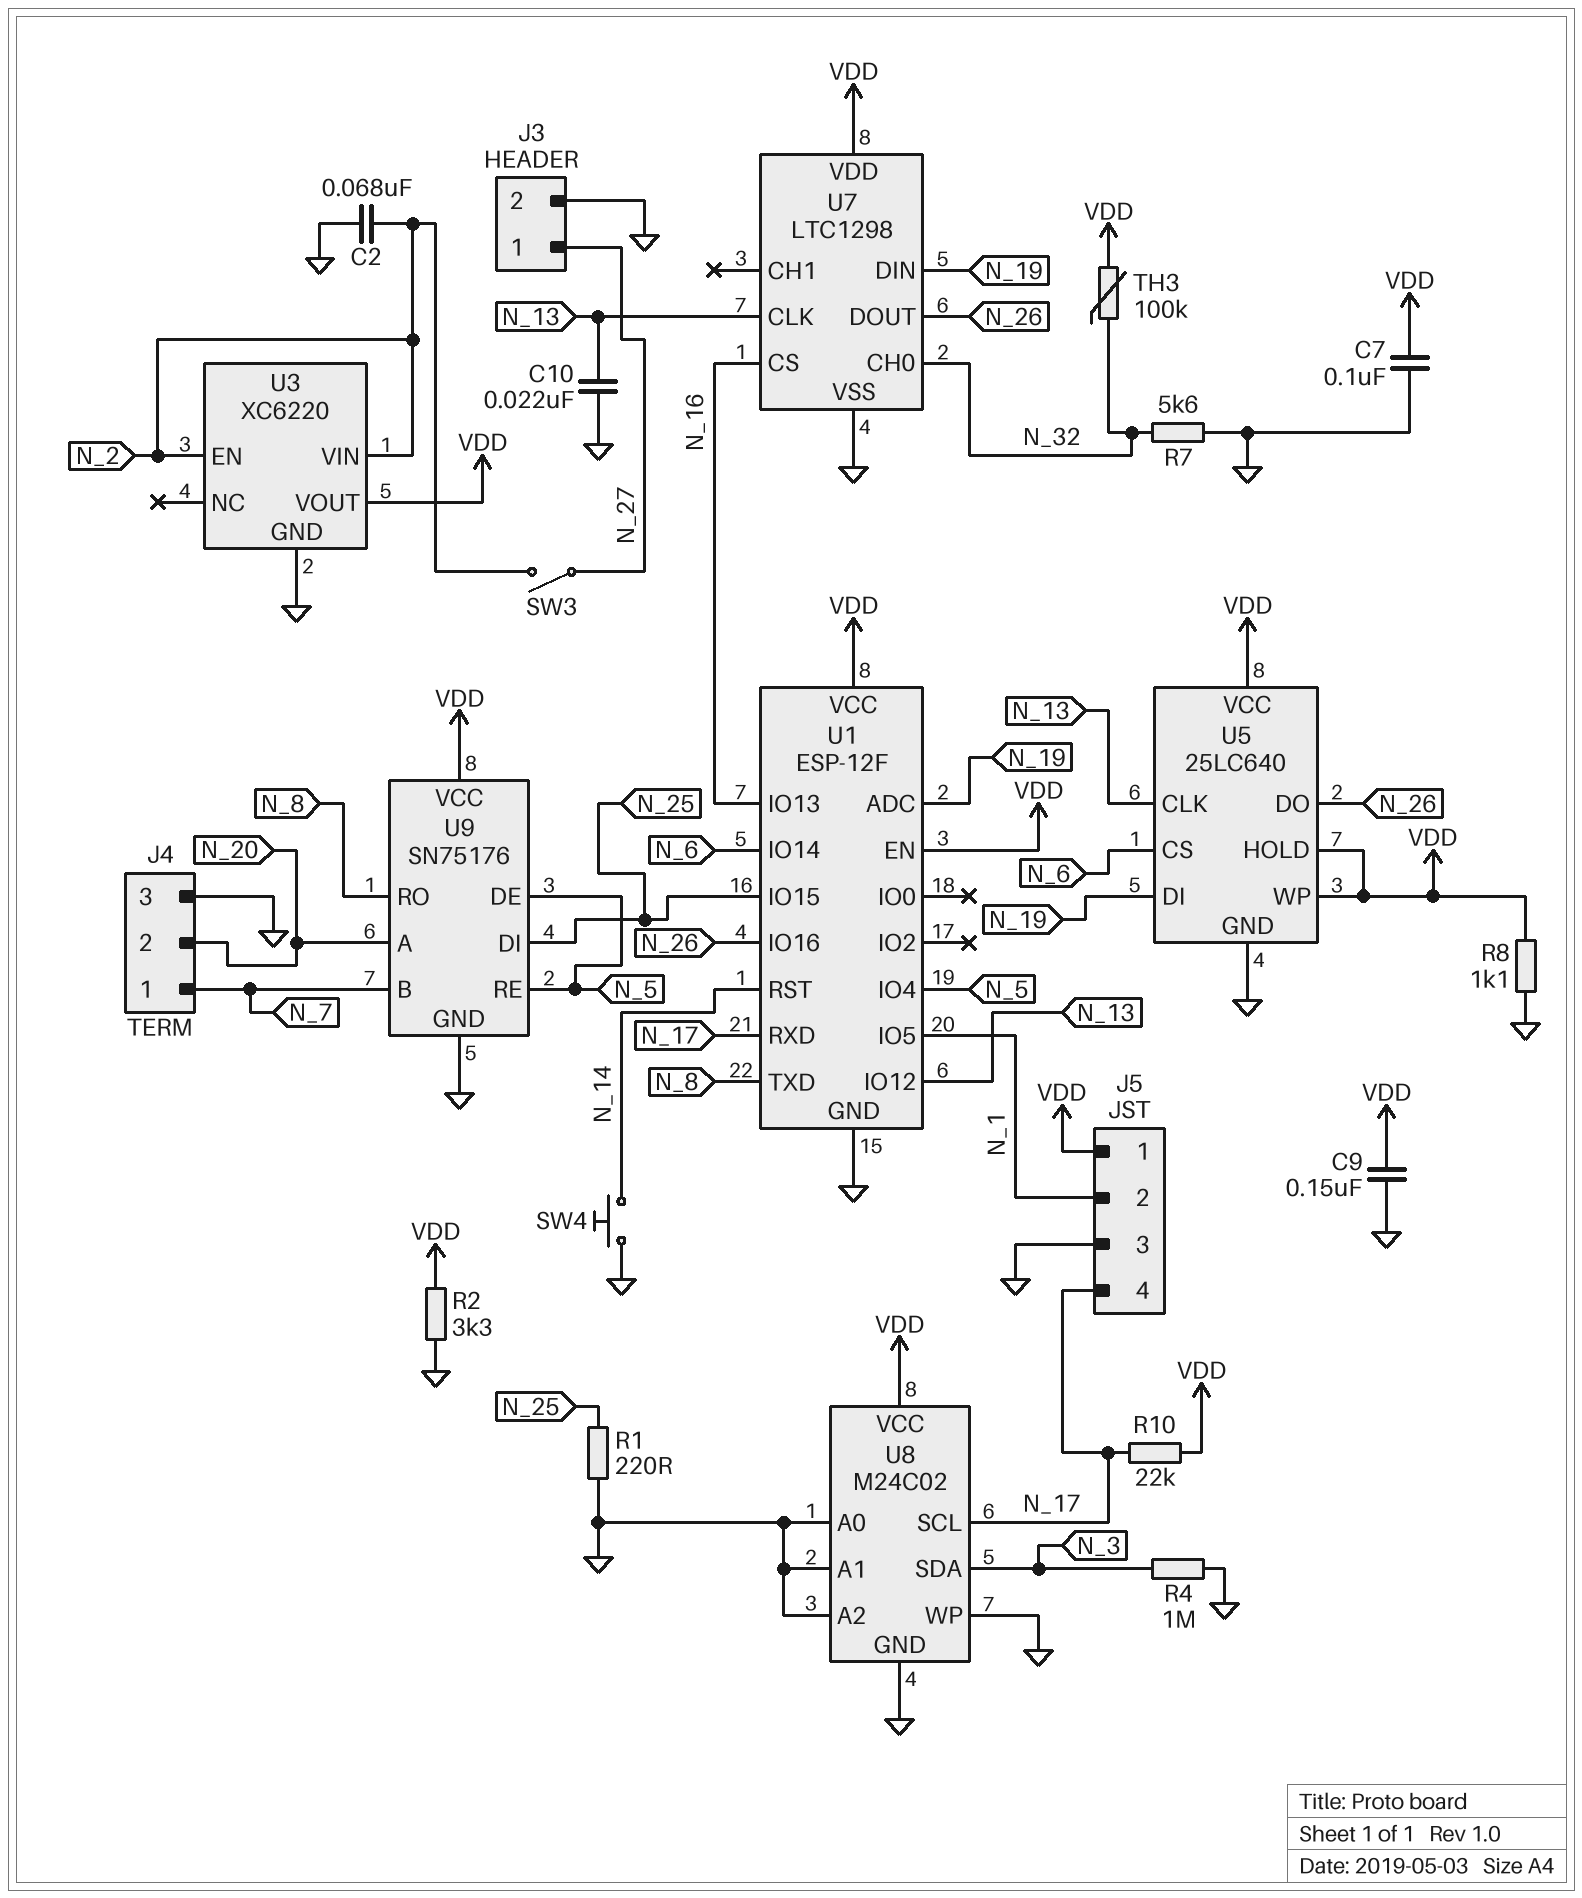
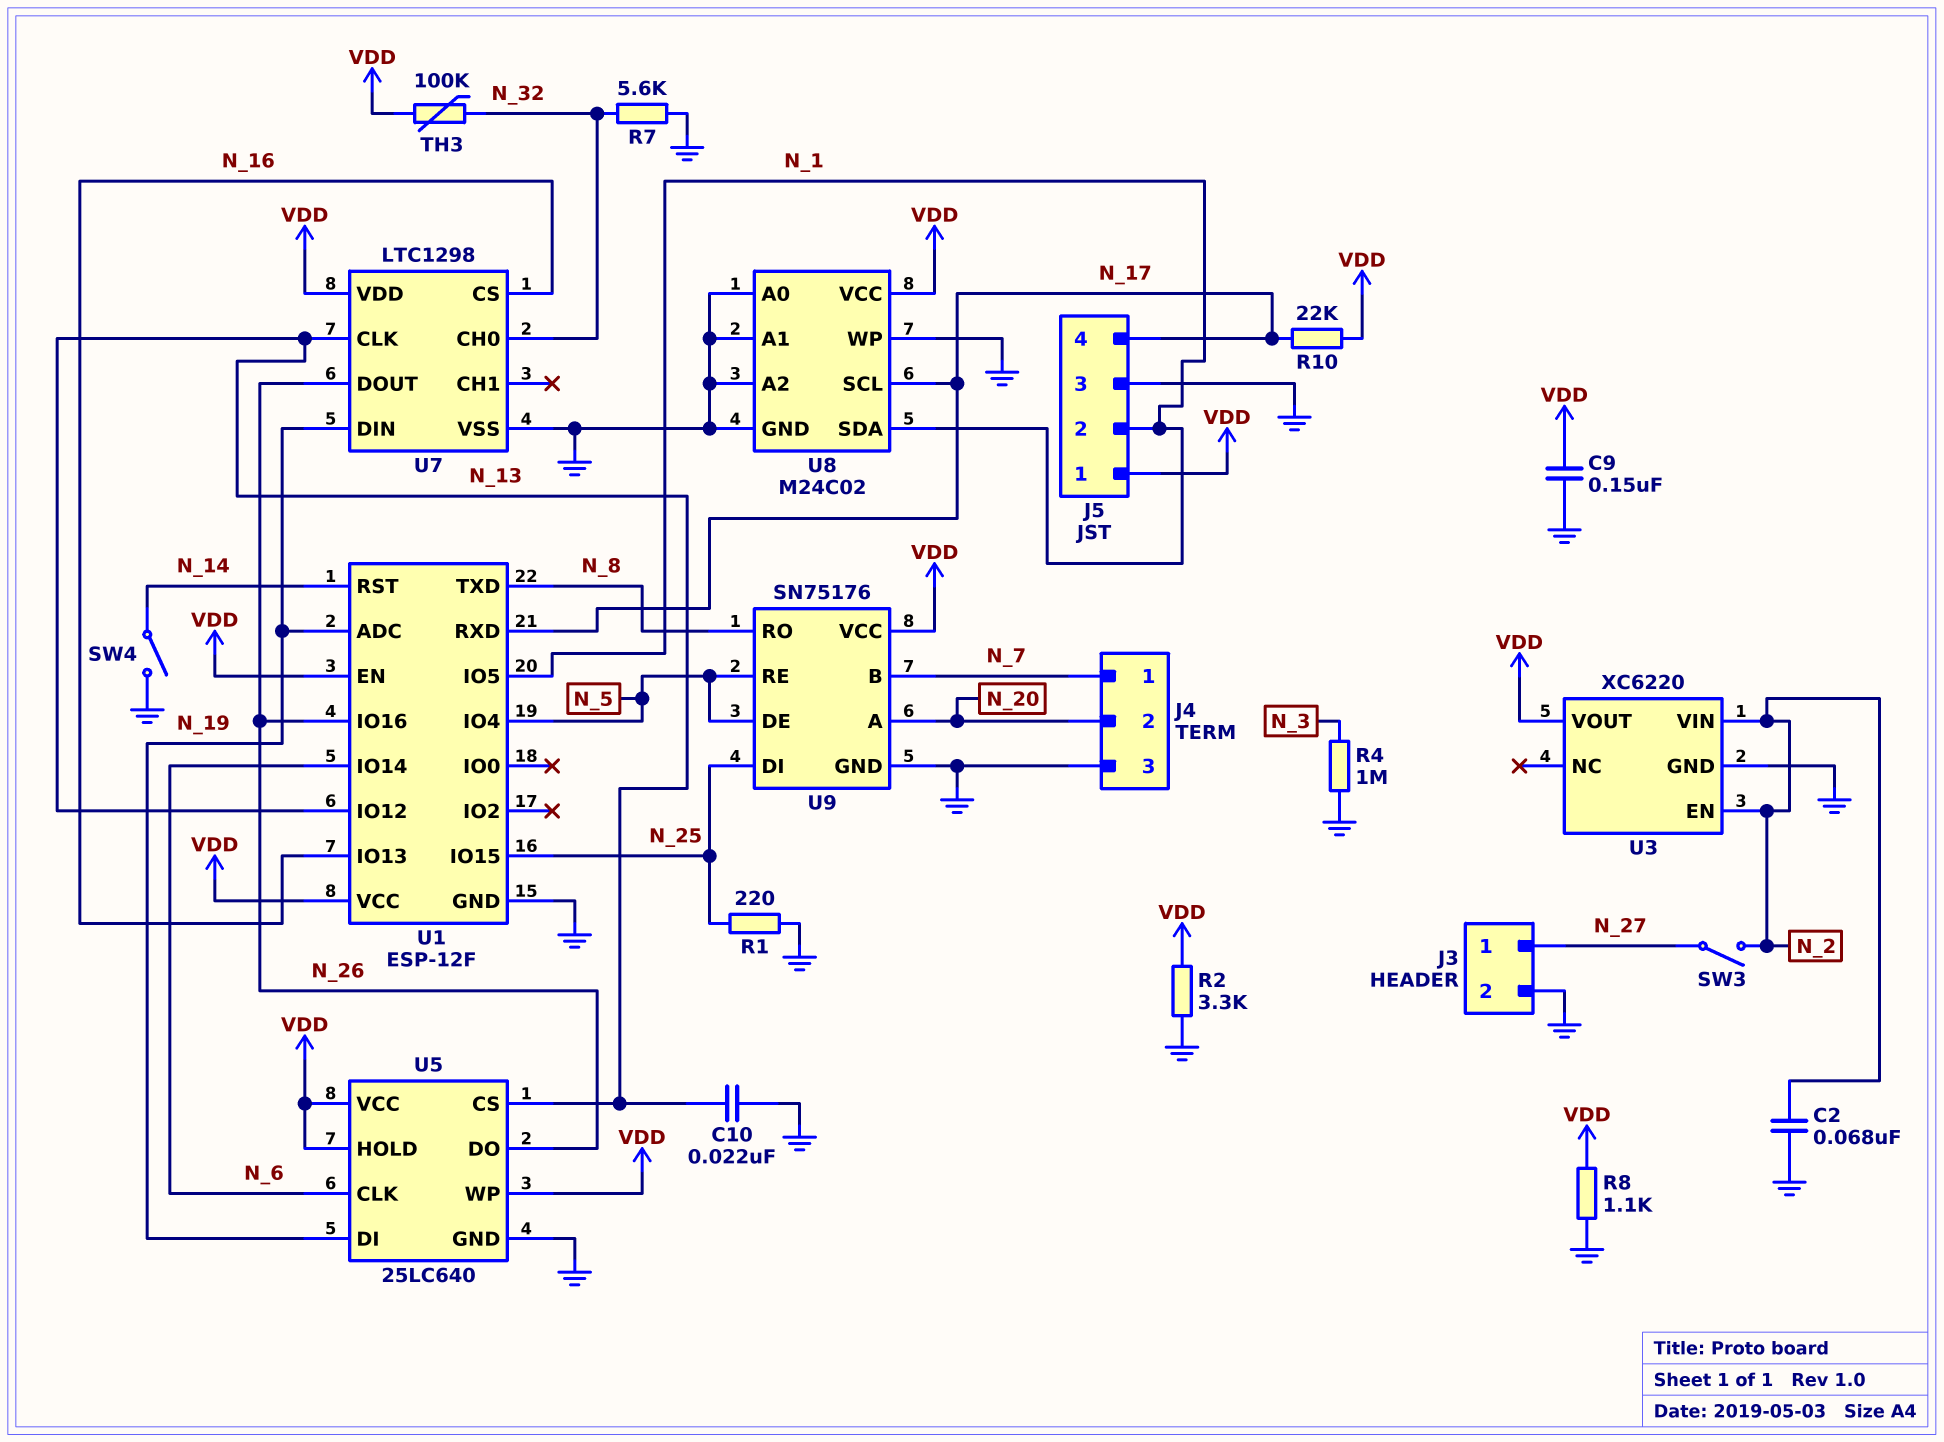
C7: 100nF (GND, VDD) -> none
SW4: button (GND, N_14) -> switch (GND, N_14)
U5 pin CLK: N_13 -> N_6
U5 pin CS: N_6 -> N_13
U8 pin SDA: N_3 -> N_1

